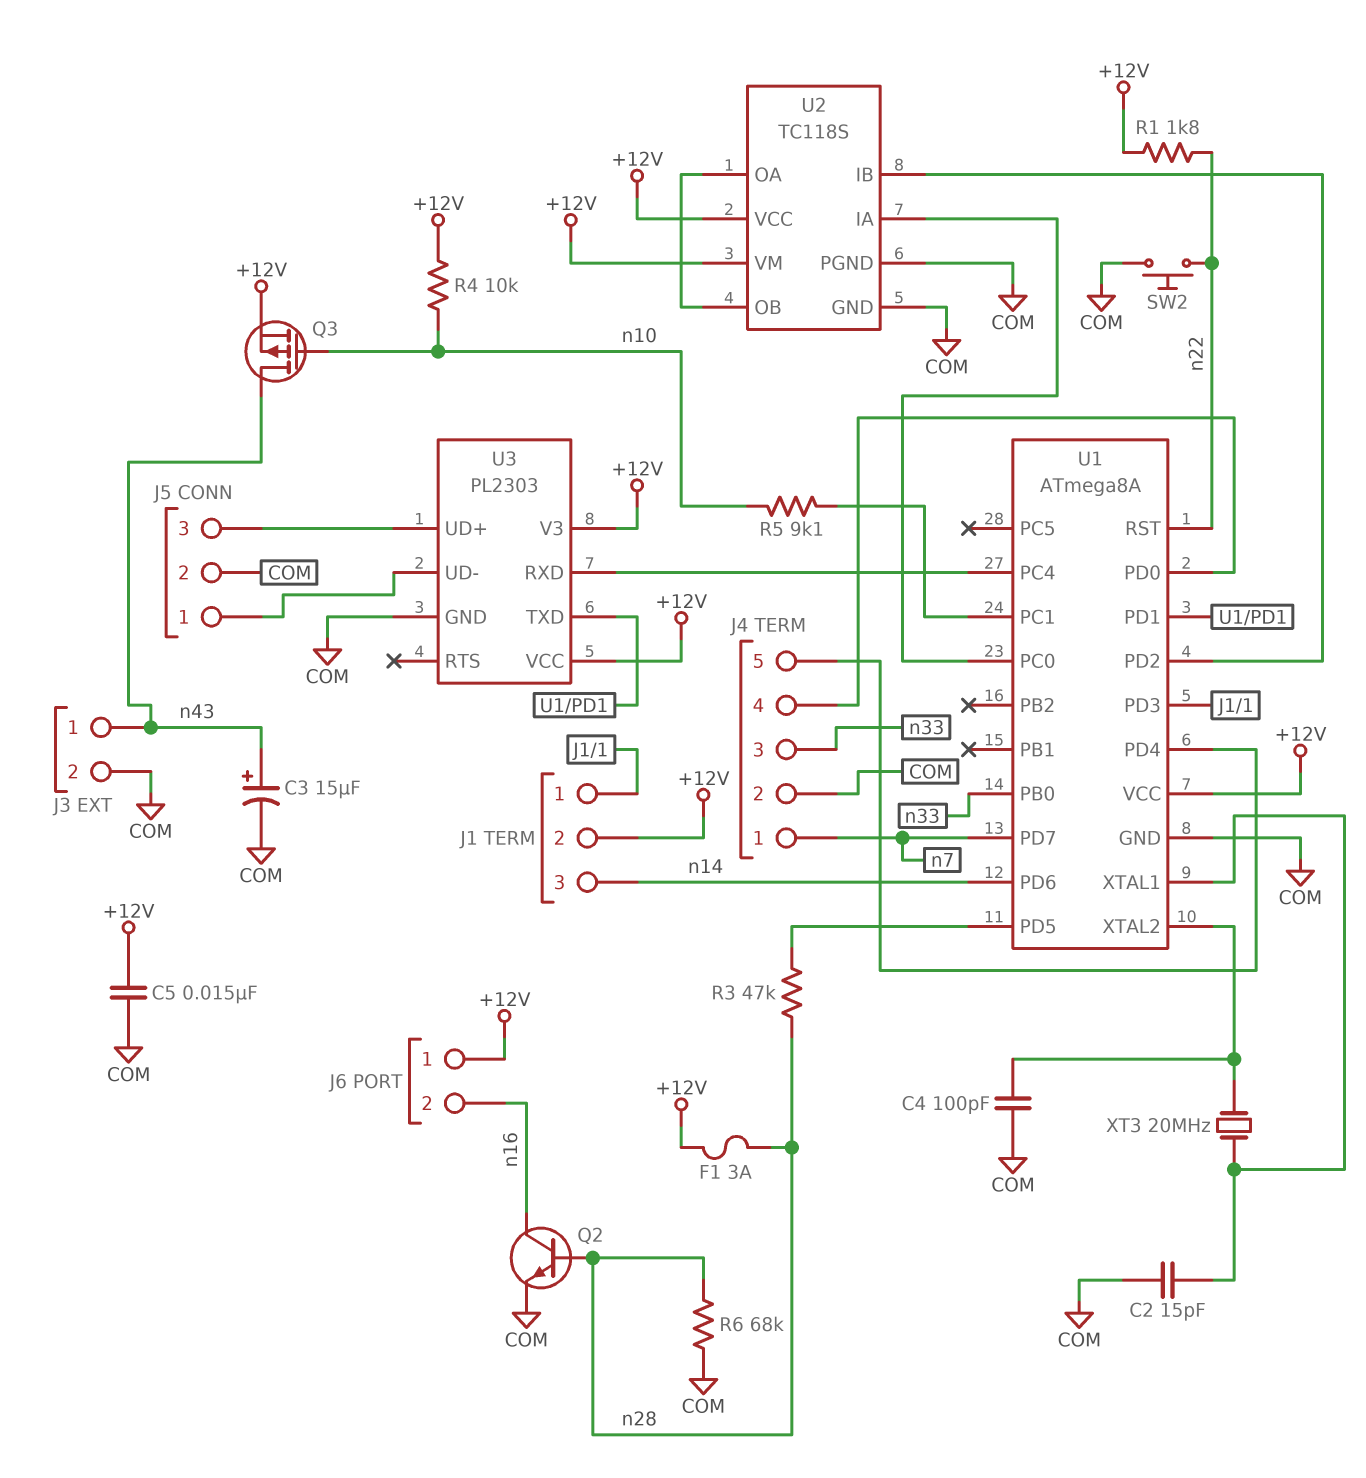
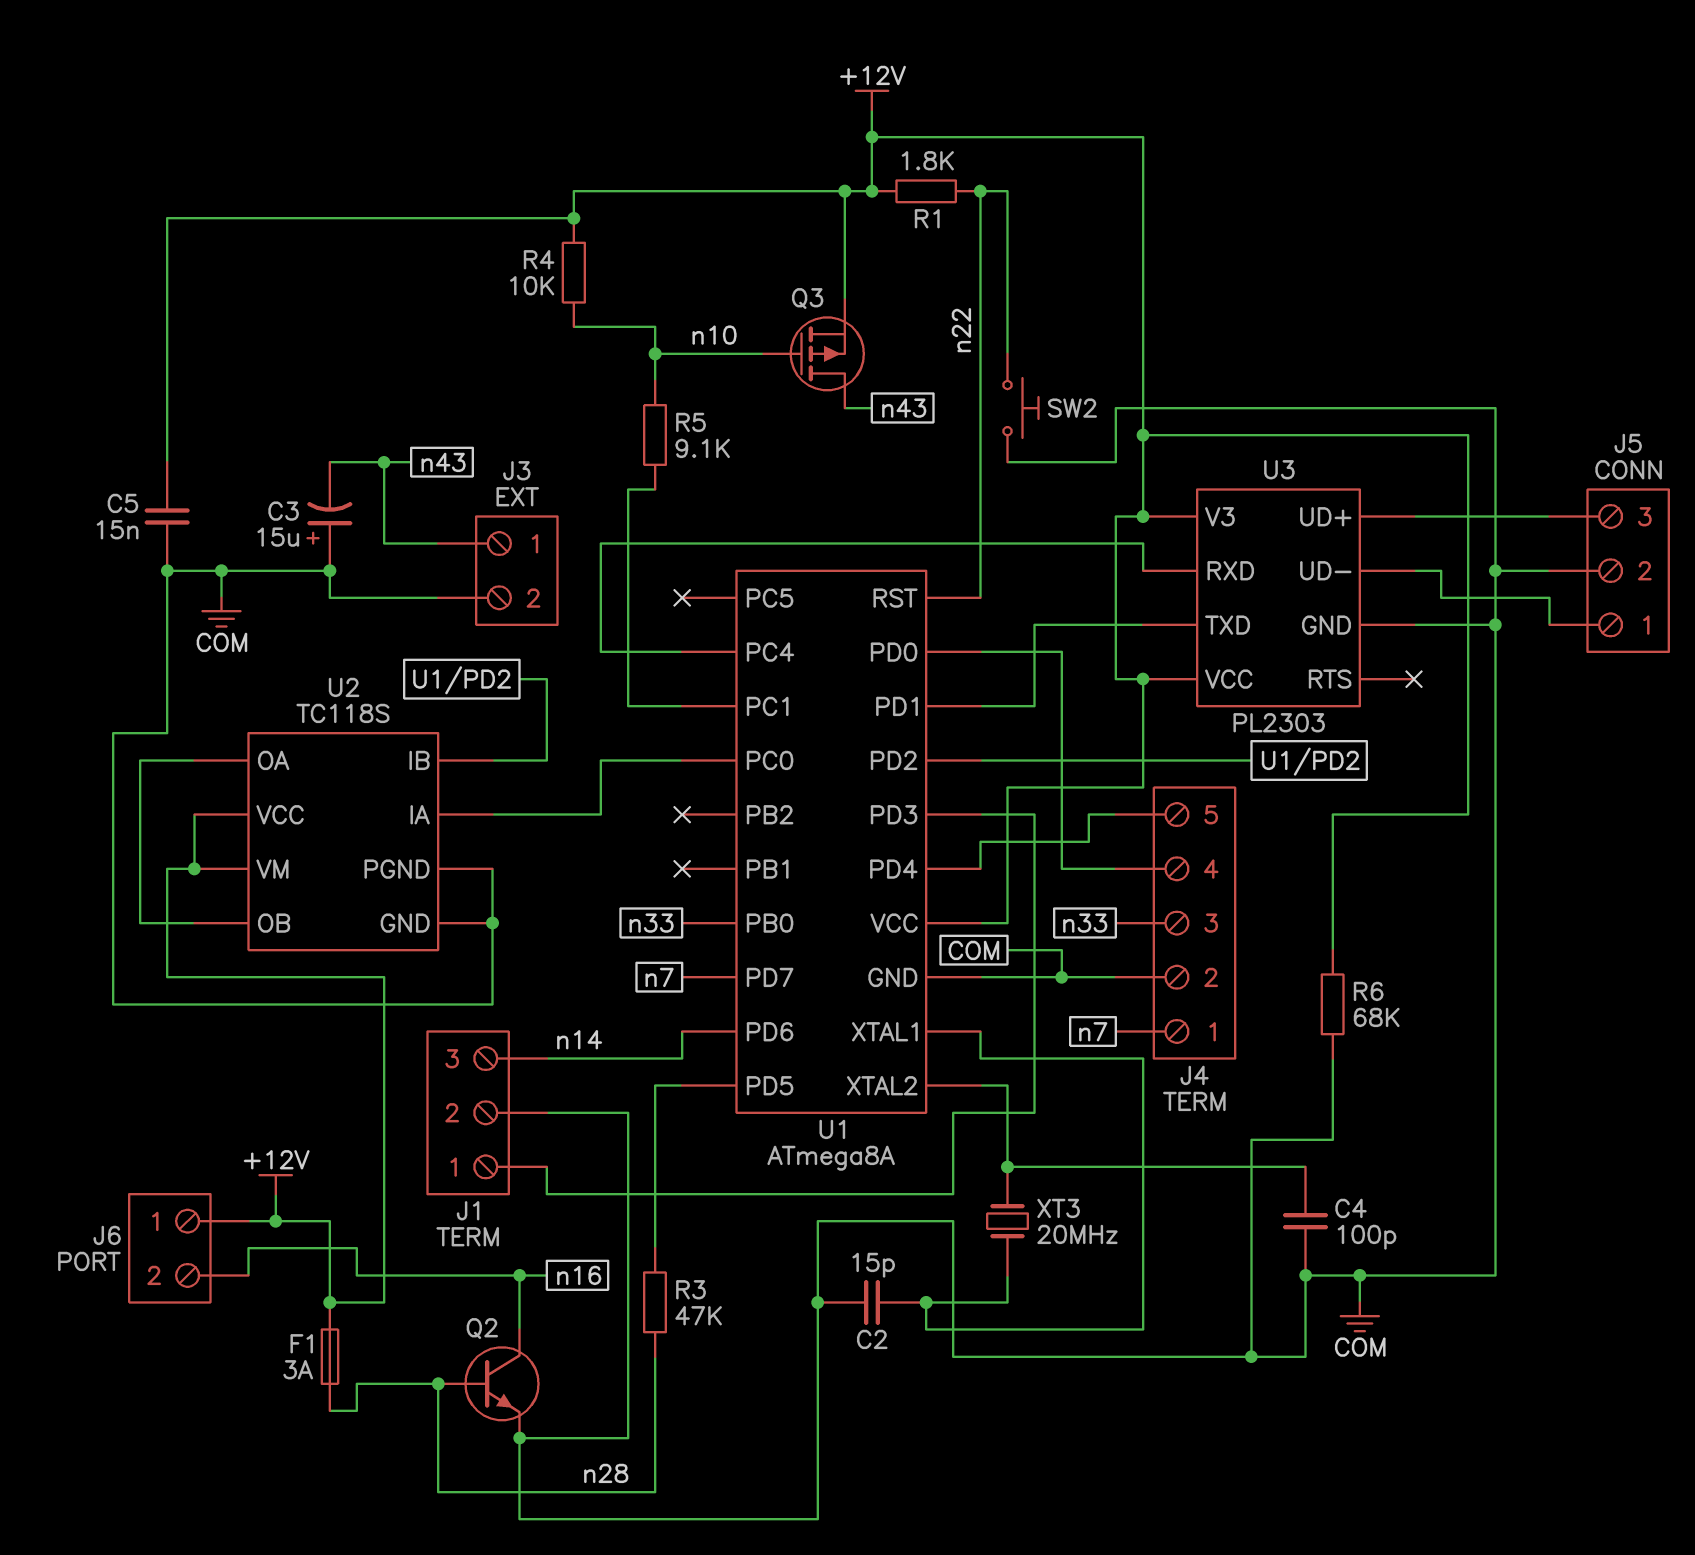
C3: 15uF (plus n43, minus COM) -> 15uF (plus COM, minus n43)
J1 pin 2: +12V -> COM
R6: 68k (COM, n28) -> 68k (+12V, COM)

